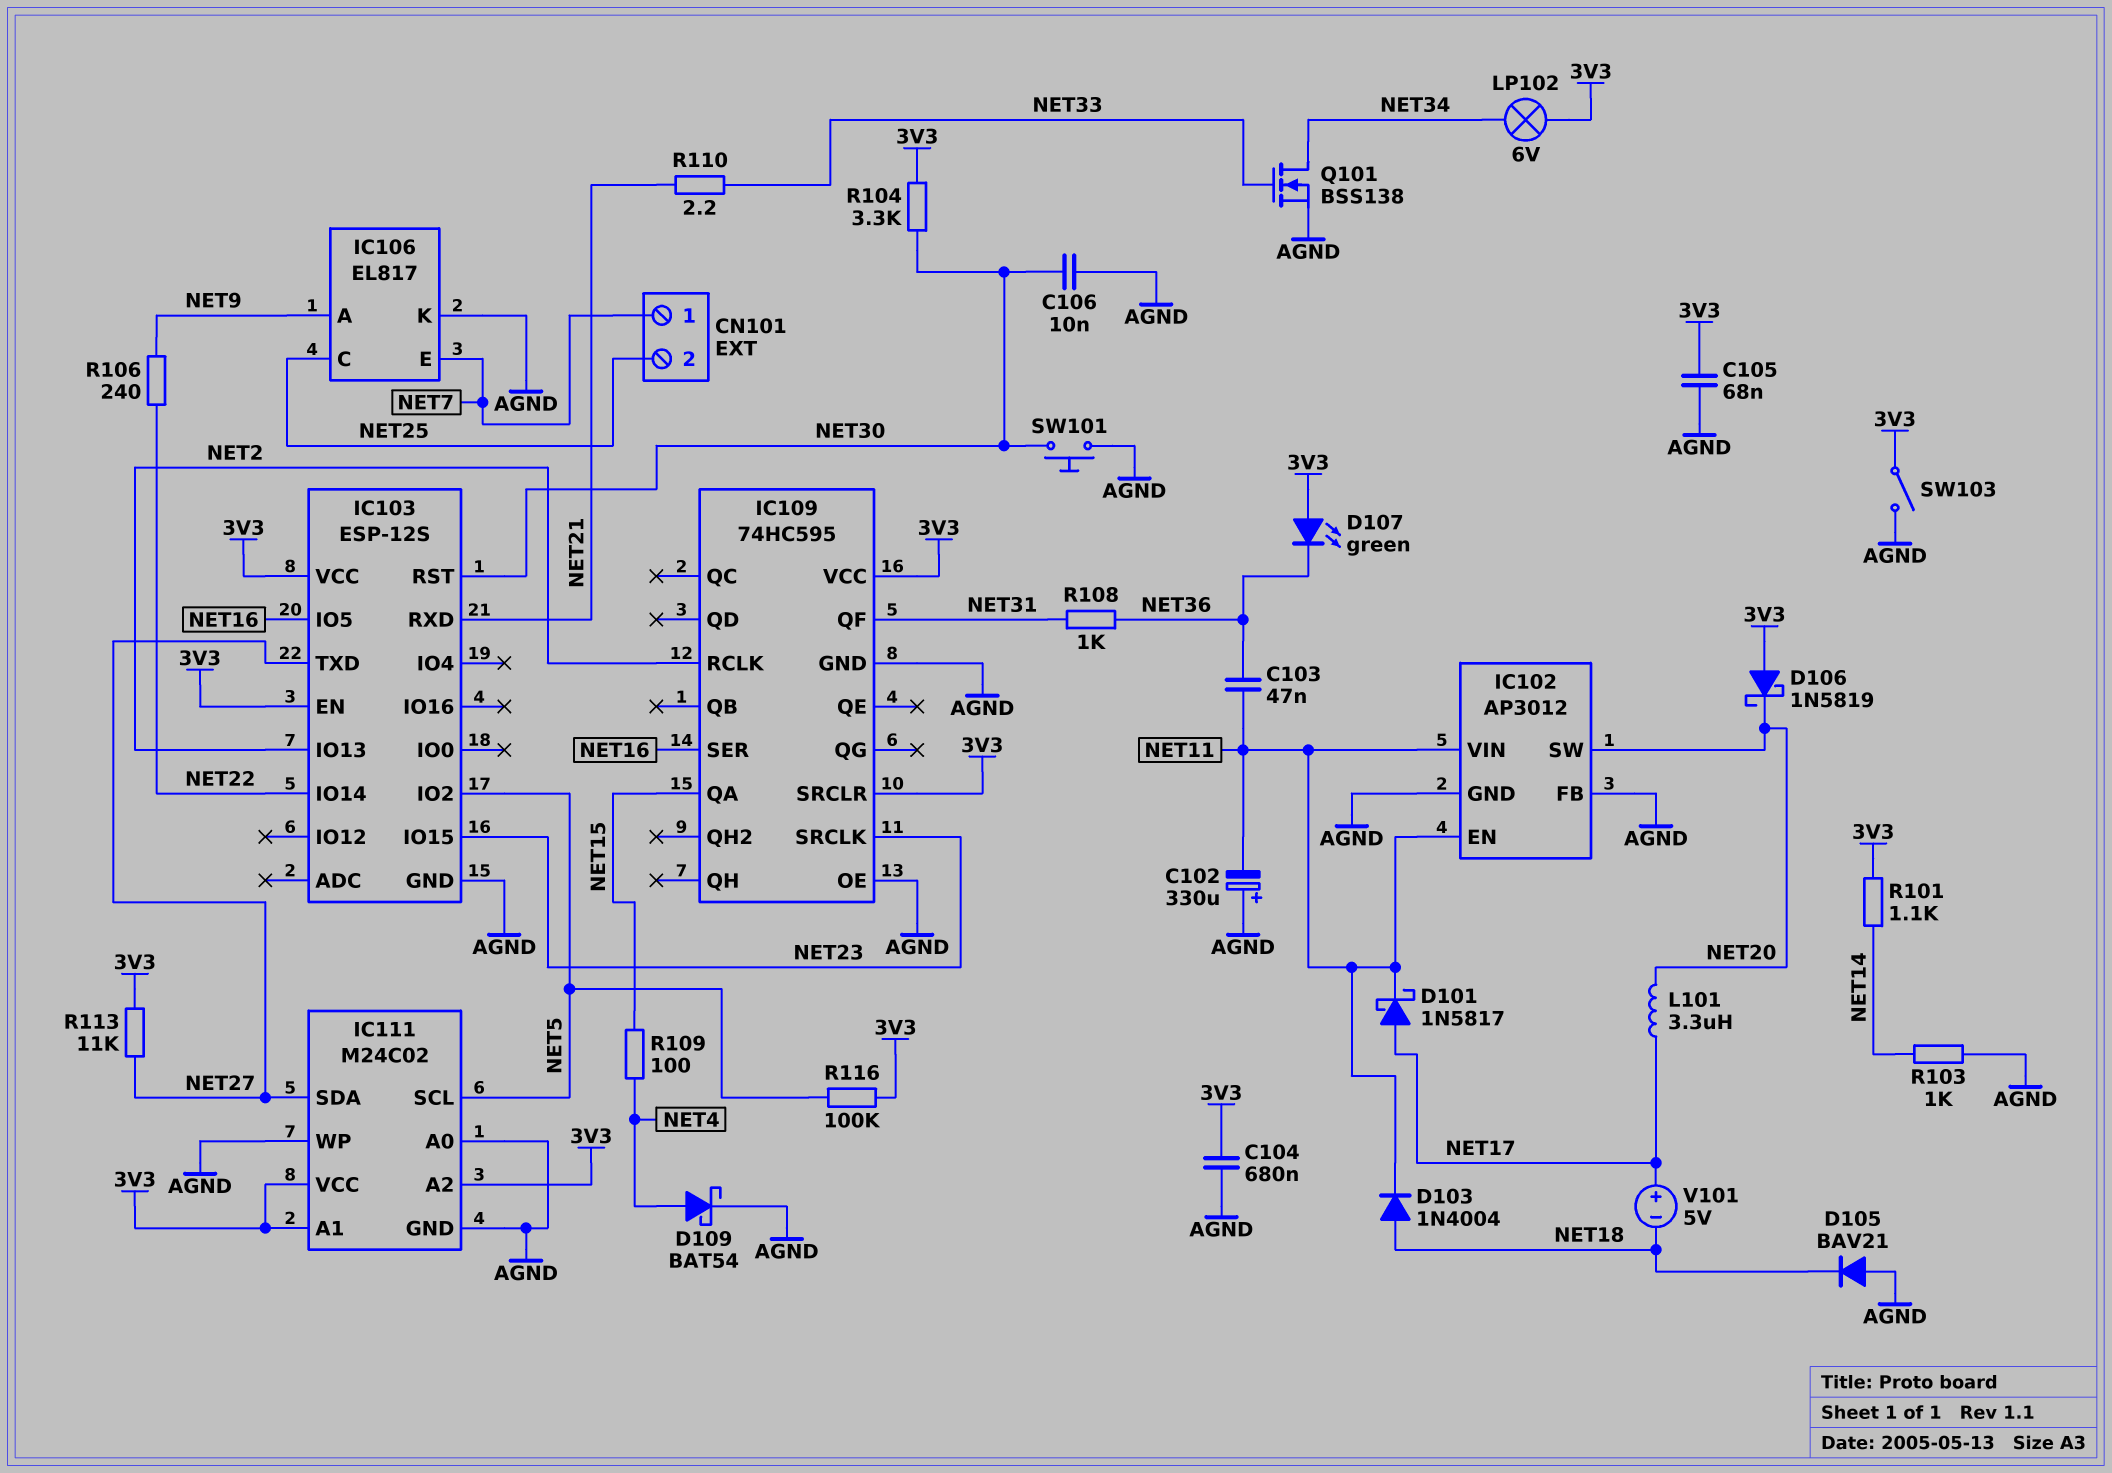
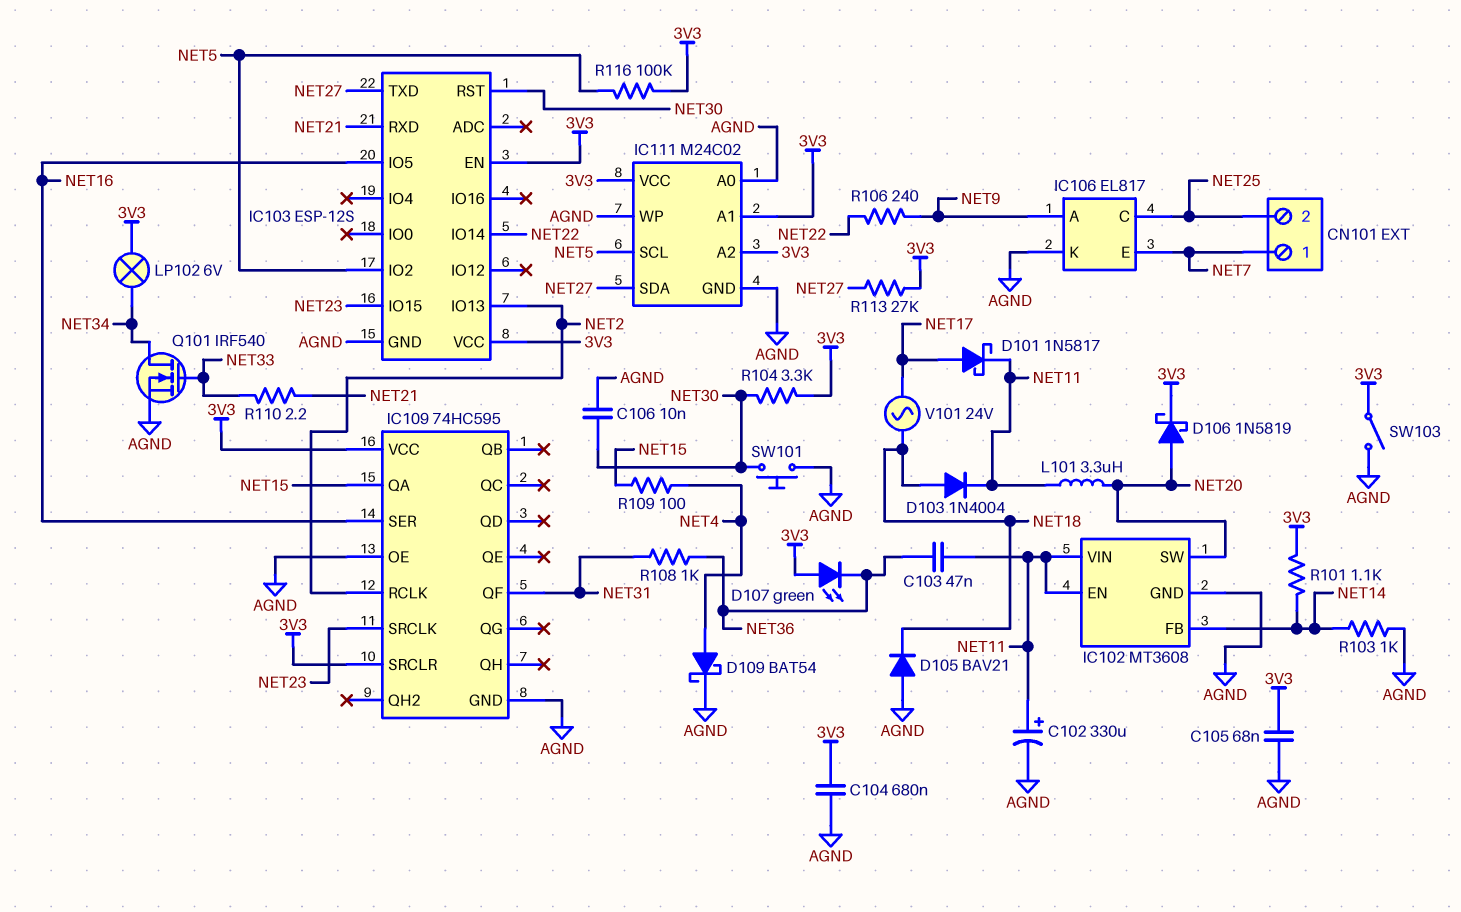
C102: 330uF (plus AGND, minus NET11) -> 330uF (plus NET11, minus AGND)
D106: schottky 1N5819 (A 3V3, K NET20) -> schottky 1N5819 (A NET20, K 3V3)
IC102: AP3012 -> MT3608
IC102 pin FB: AGND -> NET14
L101: 3.3uH (NET17, NET20) -> 3.3uH (NET11, NET20)
Q101: NMOS BSS138 (G NET33, D NET34, S AGND) -> NMOS IRF540 (G NET33, D NET34, S AGND)
R113: 11k (3V3, NET27) -> 27k (3V3, NET27)
V101: 5V (plus NET17, minus NET18) -> AC 24V (NET17, NET18)

